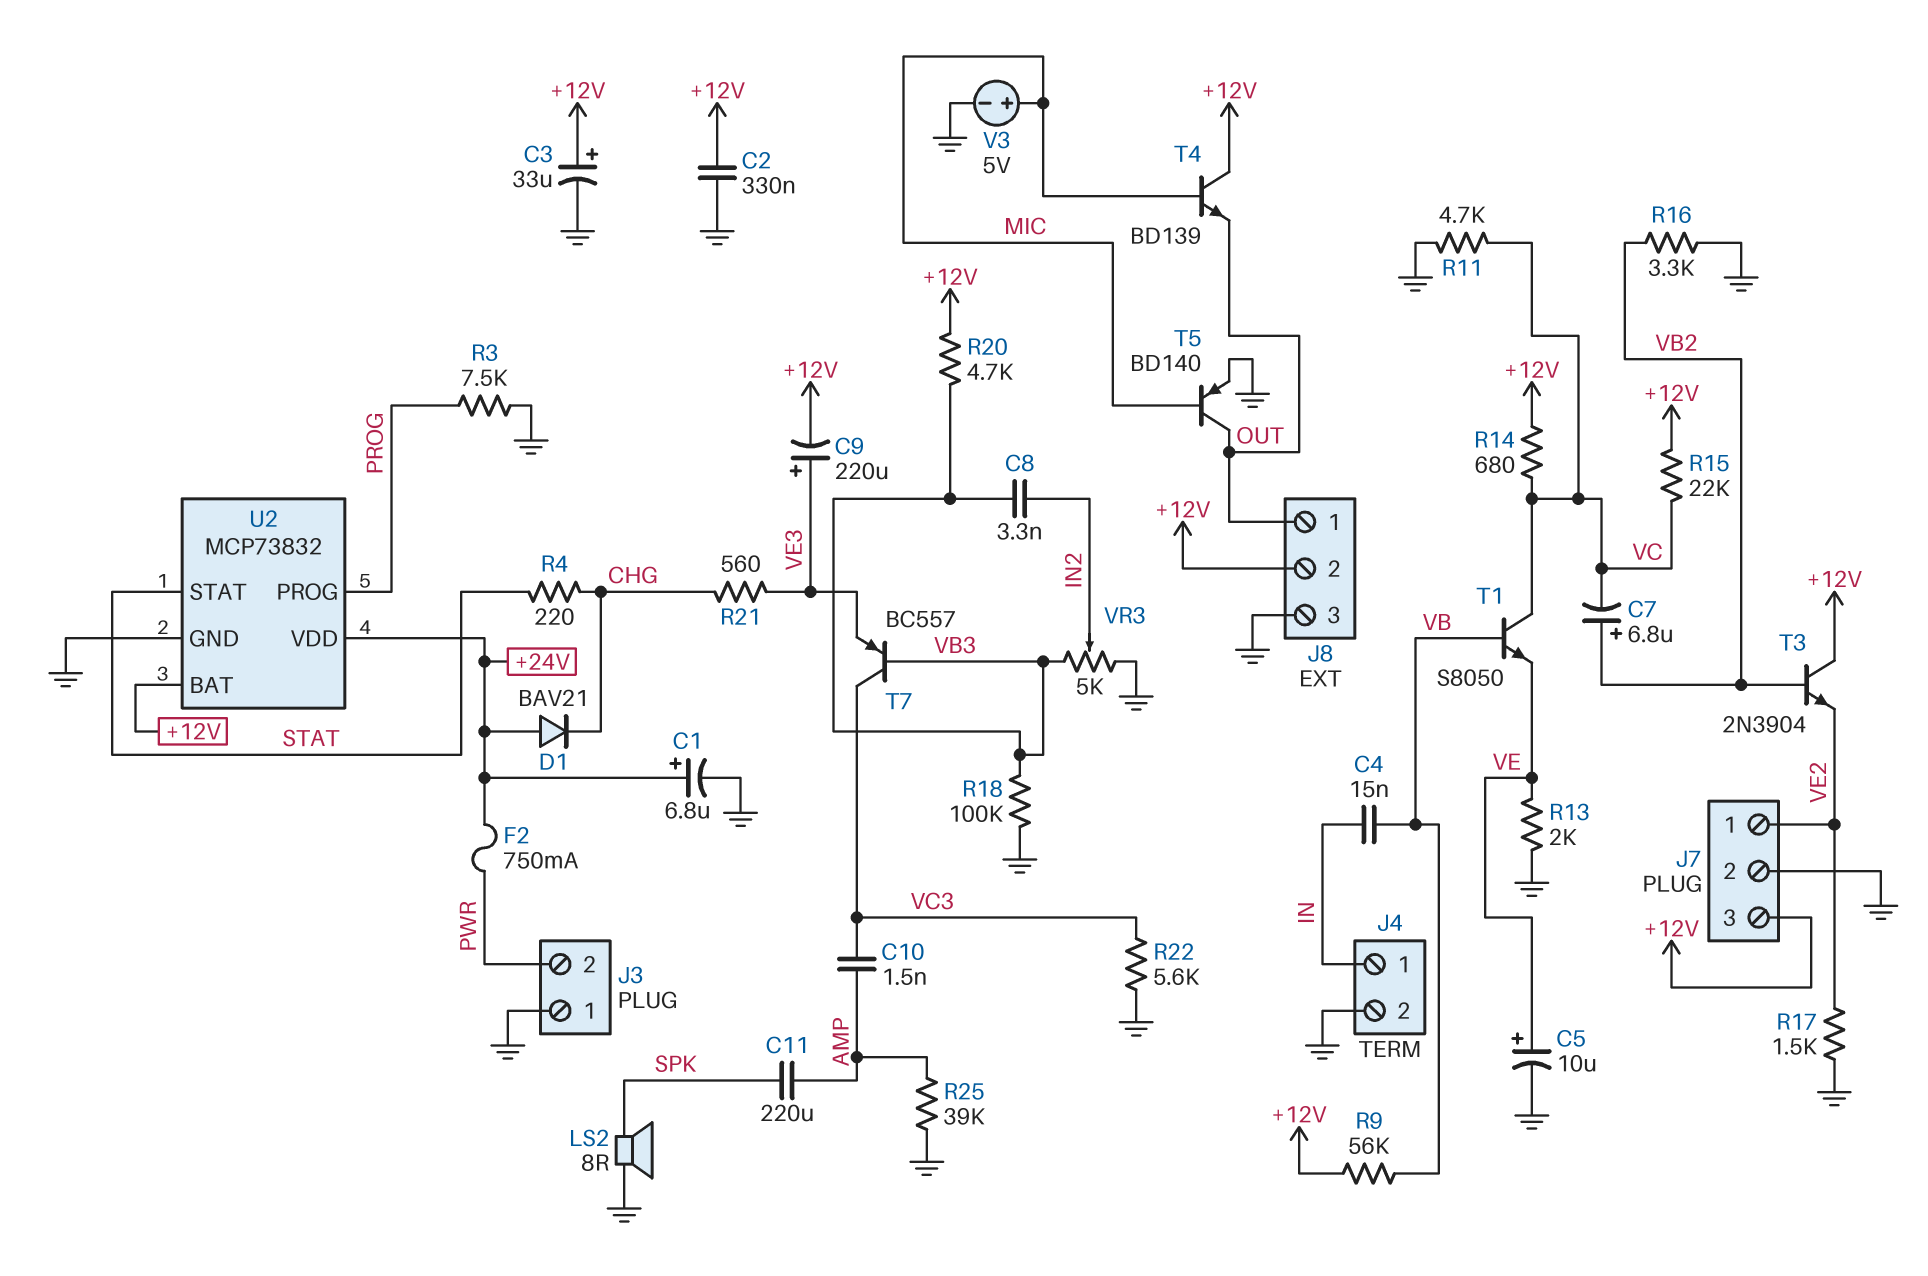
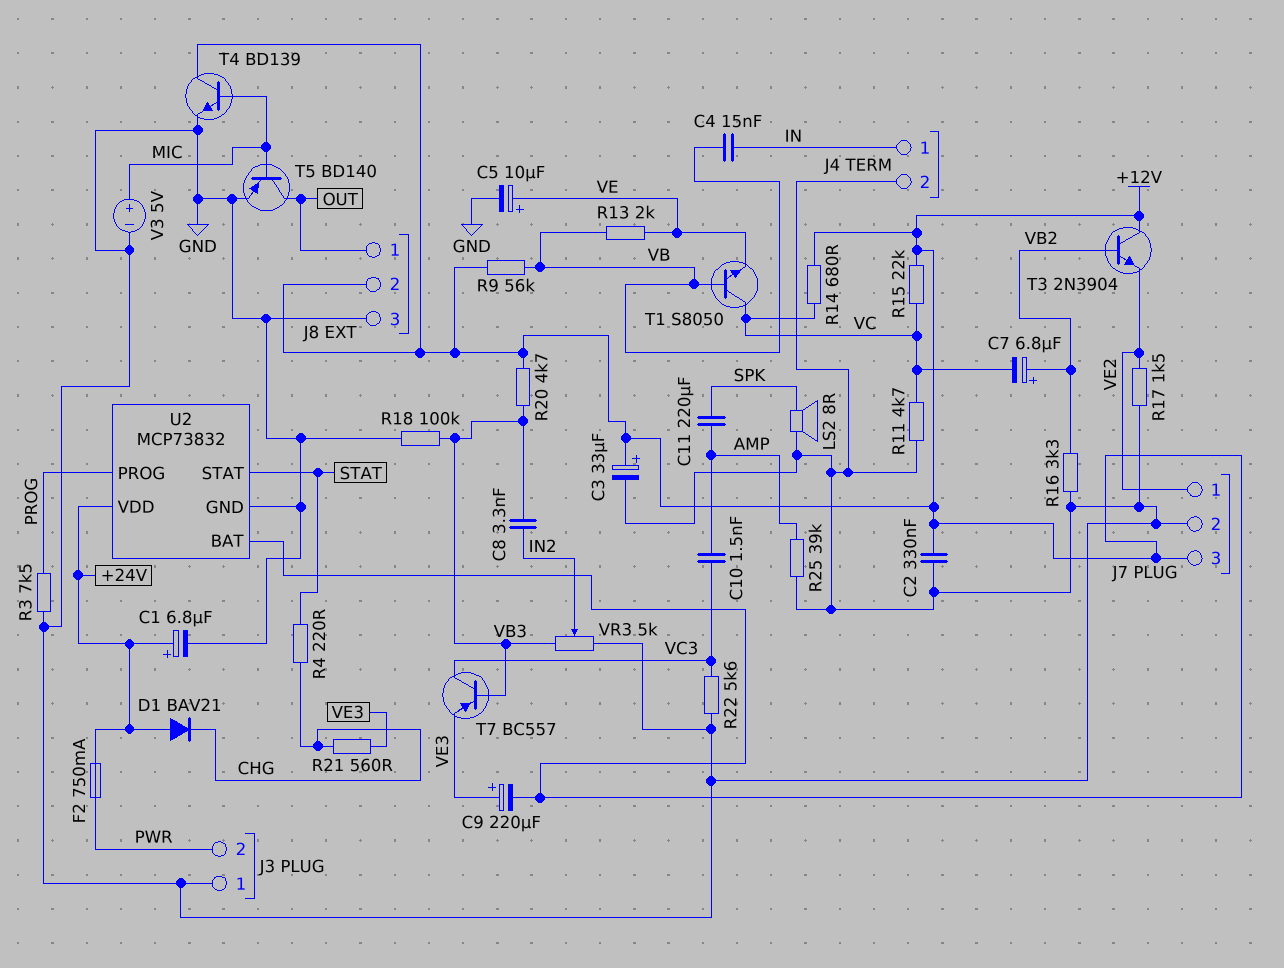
R13: 2k (GND, VE) -> 2k (VB, VE)
T4: NPN BD139 (B MIC, C +12V, E OUT) -> NPN BD139 (B MIC, C +12V, E GND)

